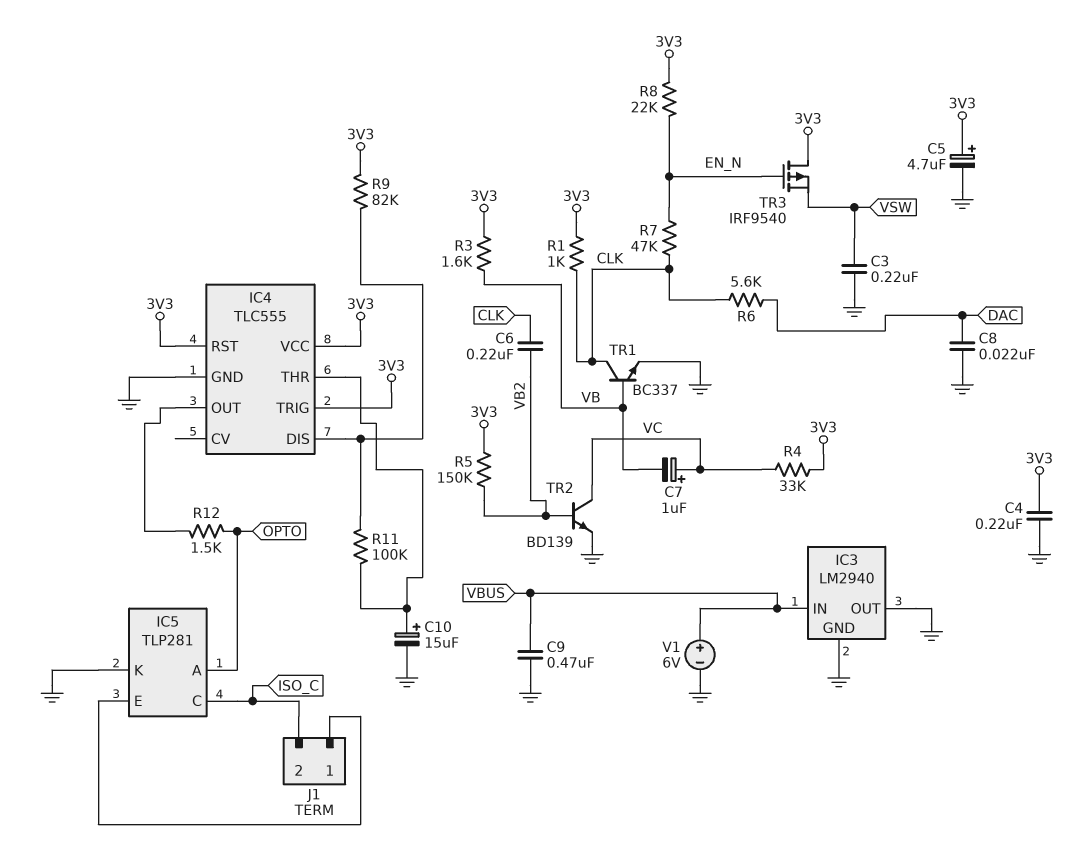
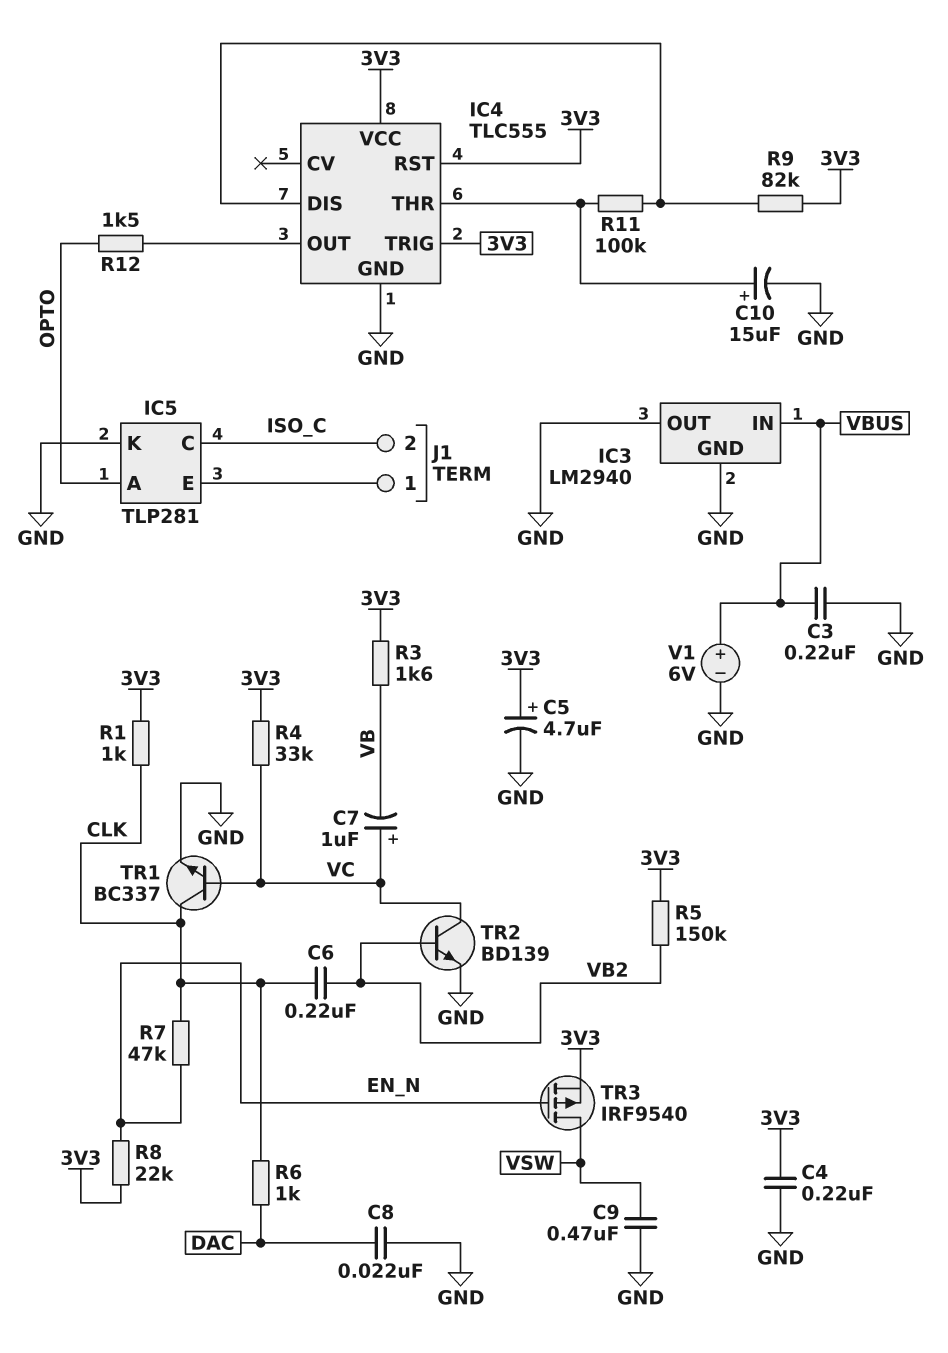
C3: 220nF (GND, VSW) -> 220nF (GND, VBUS)
C9: 470nF (GND, VBUS) -> 470nF (GND, VSW)
R6: 5.6k (CLK, DAC) -> 1k (CLK, DAC)
TR1: NPN BC337 (B VB, C CLK, E GND) -> NPN BC337 (B VC, C CLK, E GND)
TR3: PMOS IRF9540 (G EN_N, D 3V3, S VSW) -> PMOS IRF9540 (G EN_N, D VSW, S 3V3)

